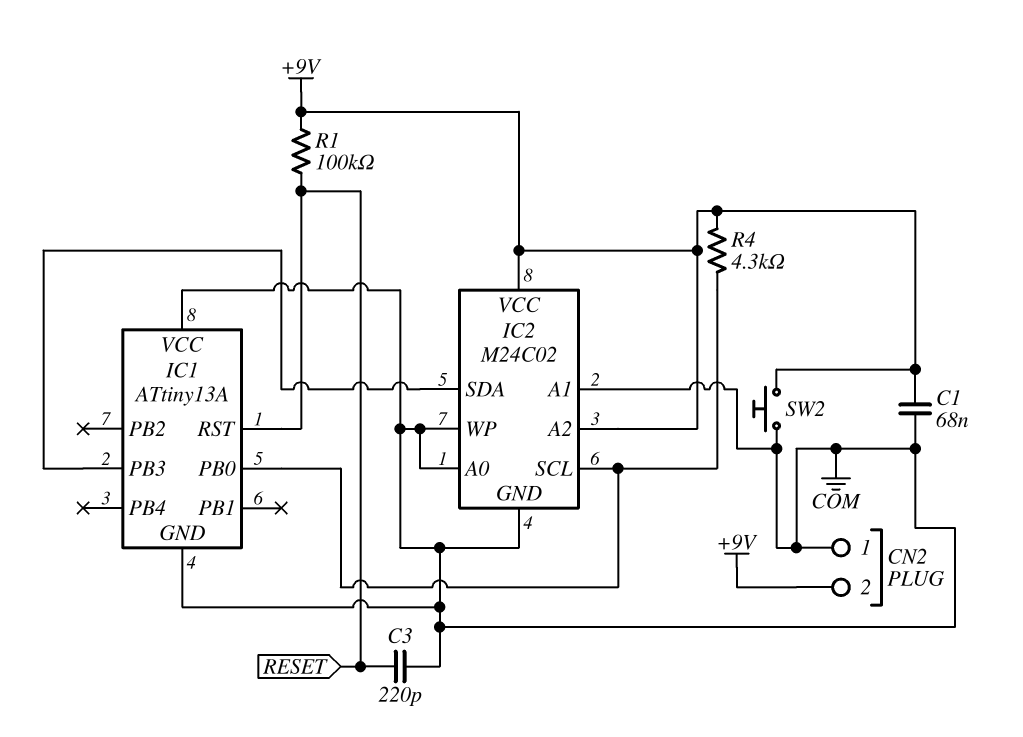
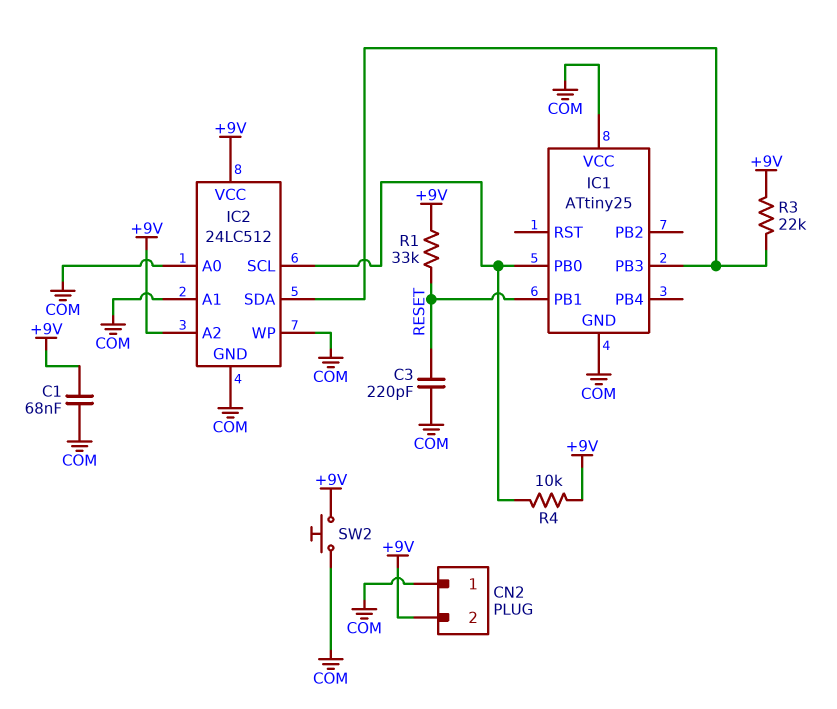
IC1: ATtiny13A -> ATtiny25
IC1 pin PB1: none -> RESET
IC1 pin RST: RESET -> none
IC2: M24C02 -> 24LC512
R1: 100k (+9V, RESET) -> 33k (+9V, RESET)
R3: none -> 22k (+9V, IC1/PB3)
R4: 4.3k (+9V, IC1/PB0) -> 10k (+9V, IC1/PB0)

